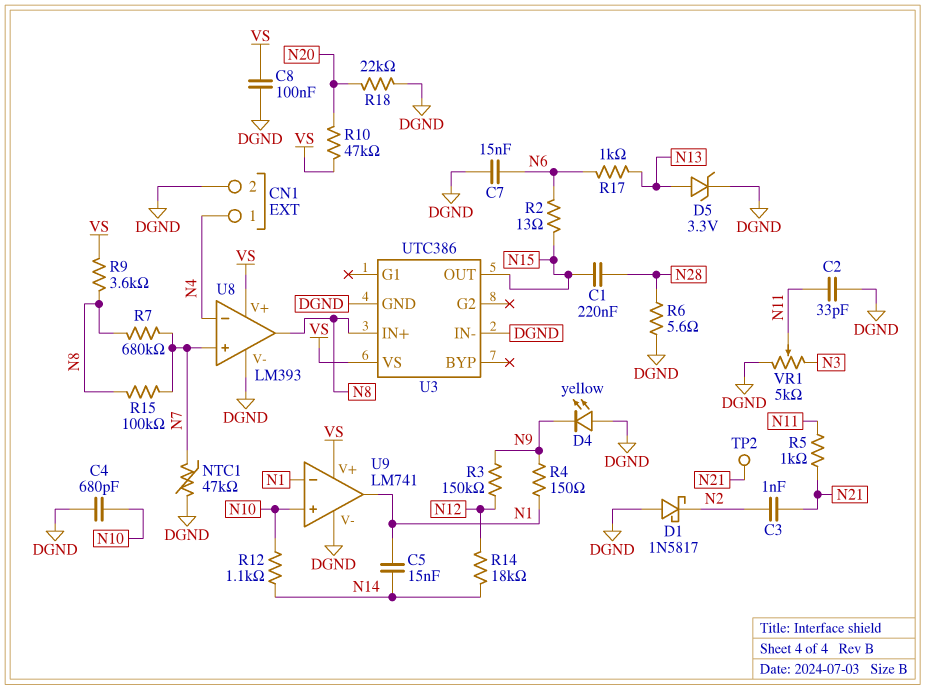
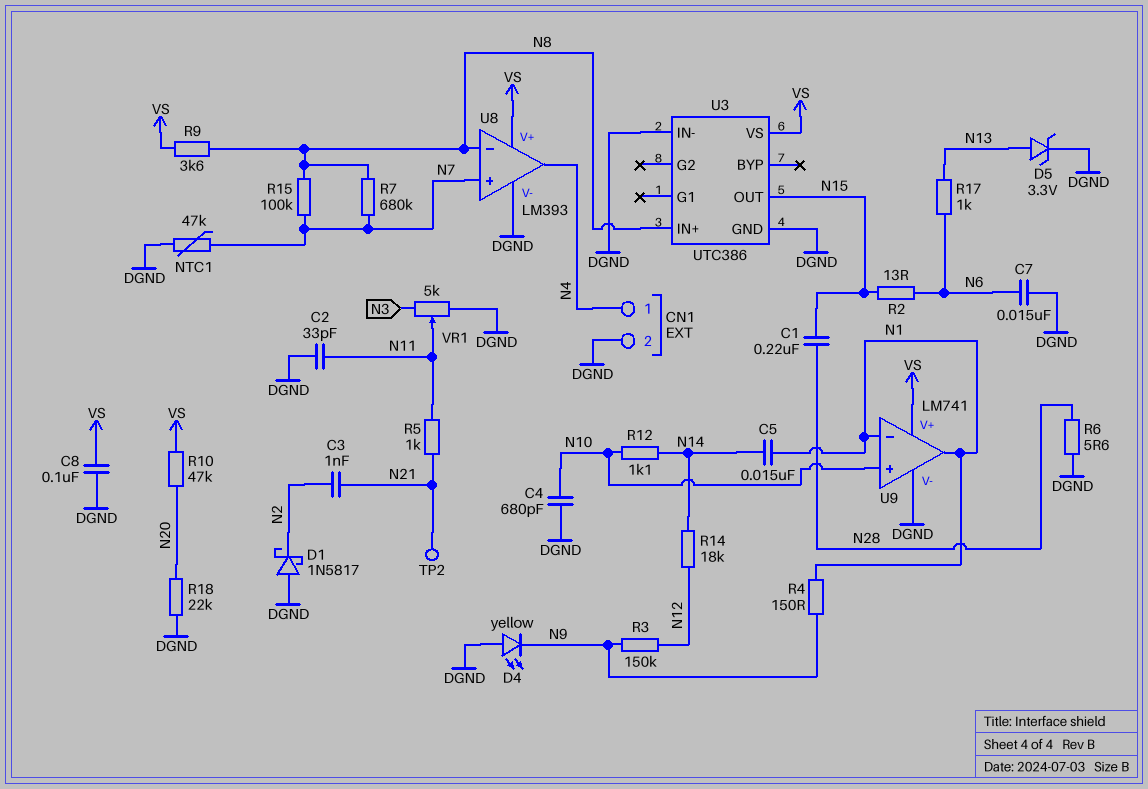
U8 pin in-: N4 -> N8
U8 pin out: N8 -> N4

